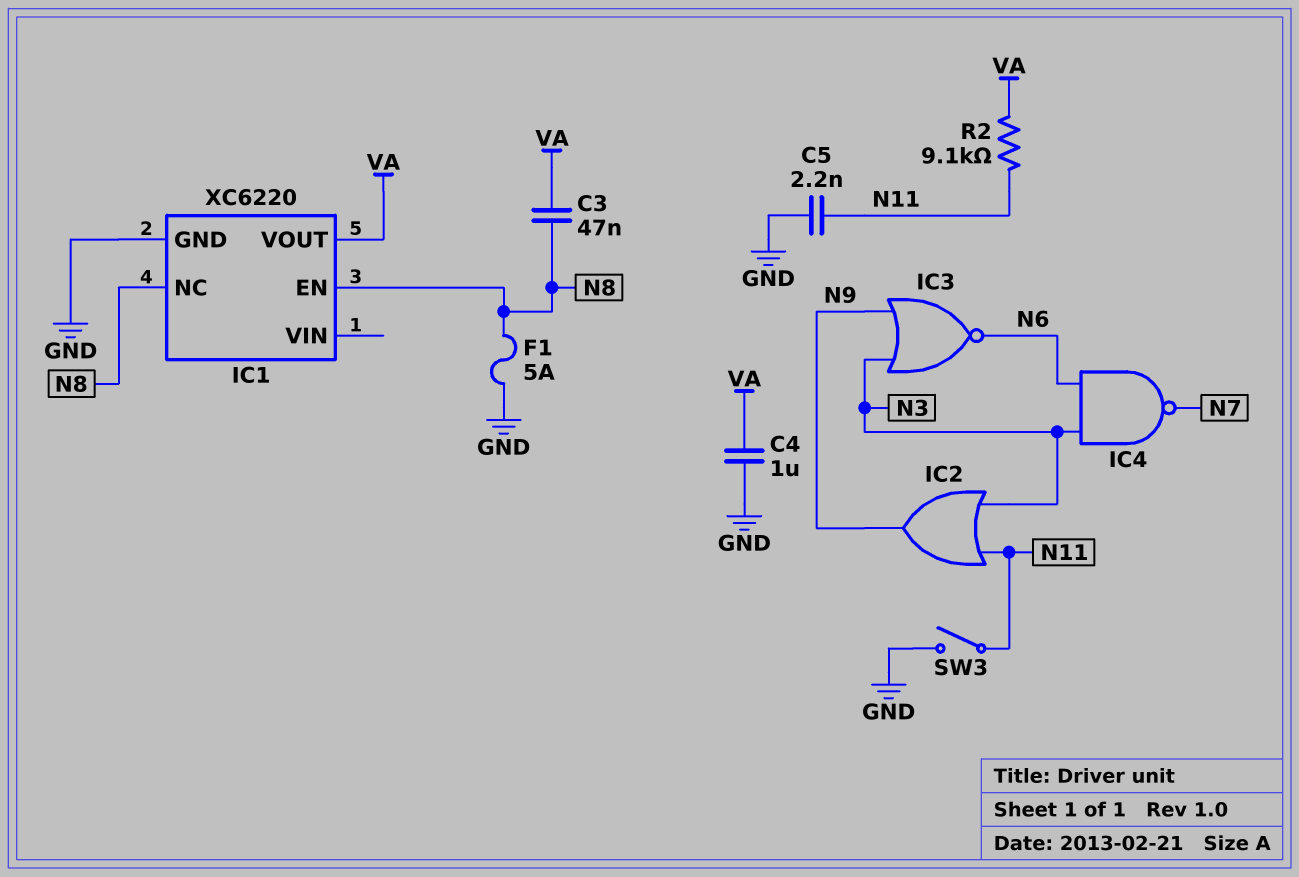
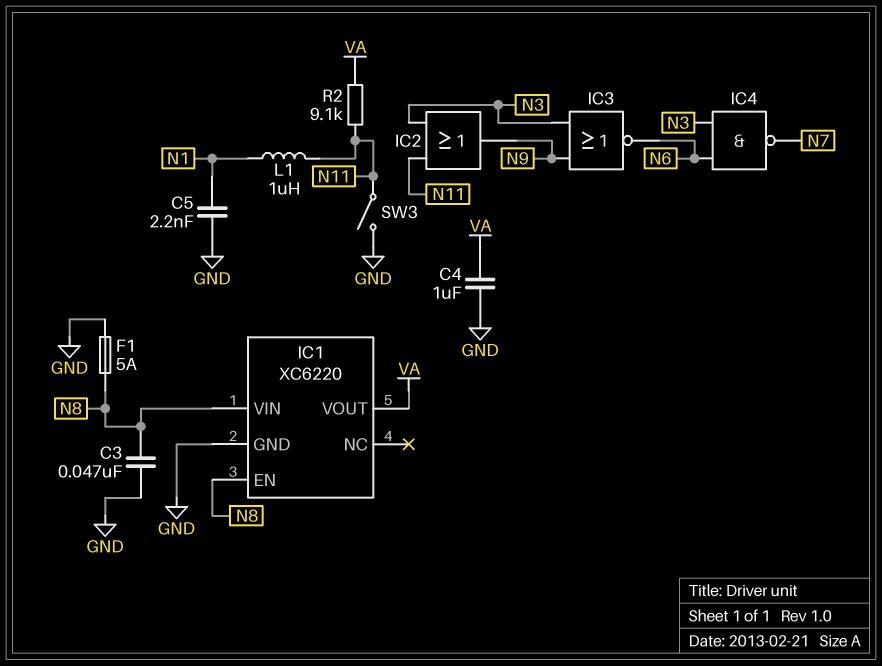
C3: 47nF (N8, VA) -> 47nF (GND, N8)
C5: 2.2nF (GND, N11) -> 2.2nF (GND, N1)
IC1 pin NC: N8 -> none
IC1 pin VIN: none -> N8
L1: none -> 1uH (N1, N11)

